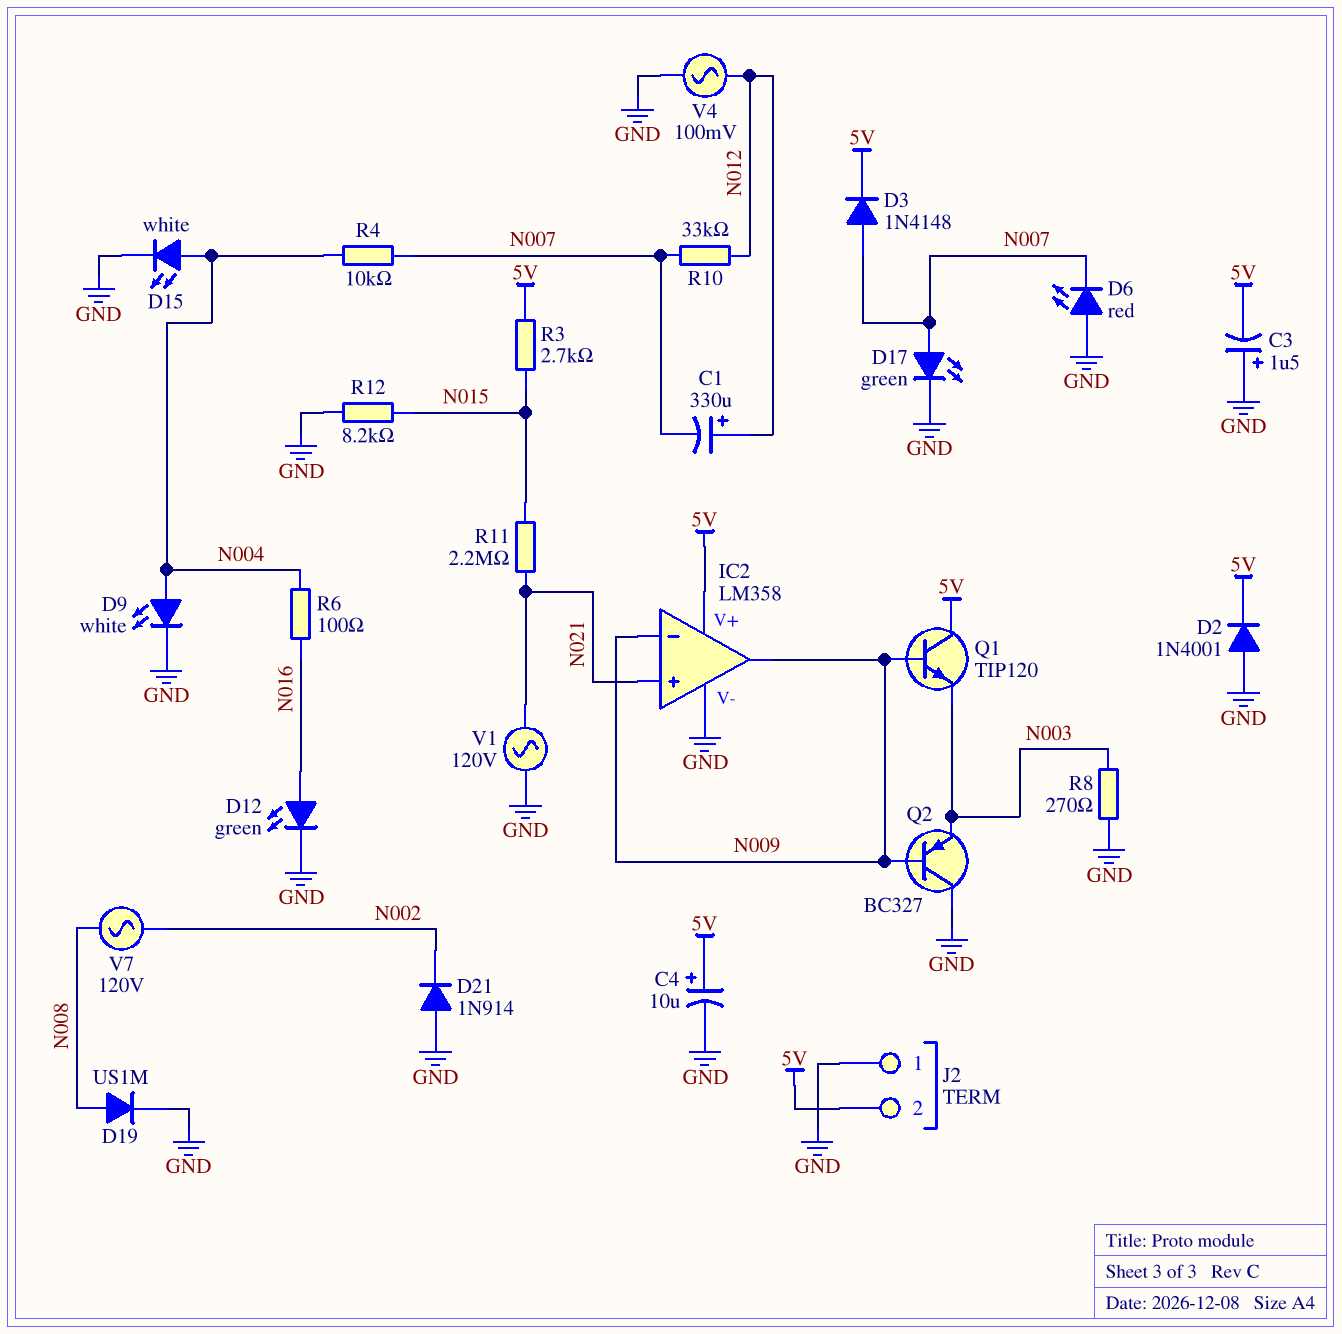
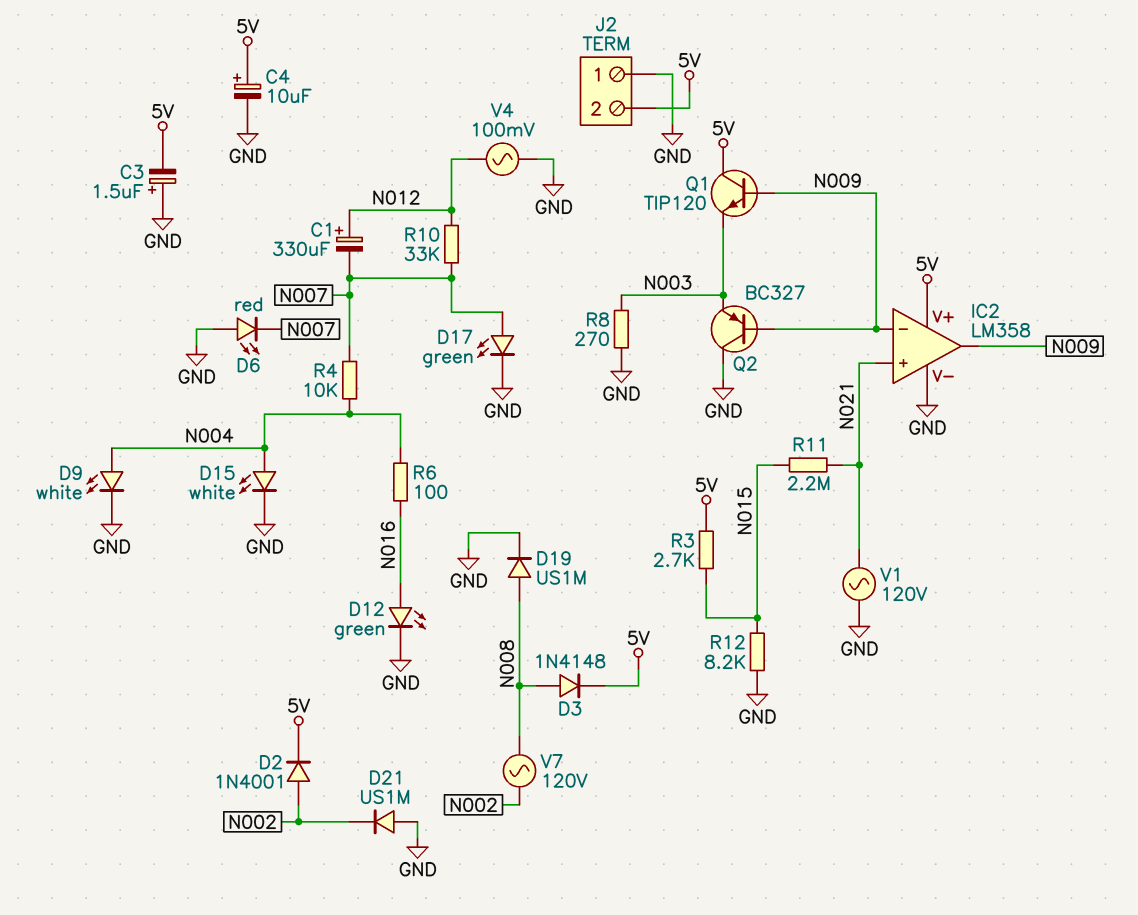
D2: diode 1N4001 (A GND, K 5V) -> diode 1N4001 (A N002, K 5V)
D3: diode 1N4148 (A N007, K 5V) -> diode 1N4148 (A N008, K 5V)
D21: diode 1N914 (A GND, K N002) -> diode US1M (A GND, K N002)

